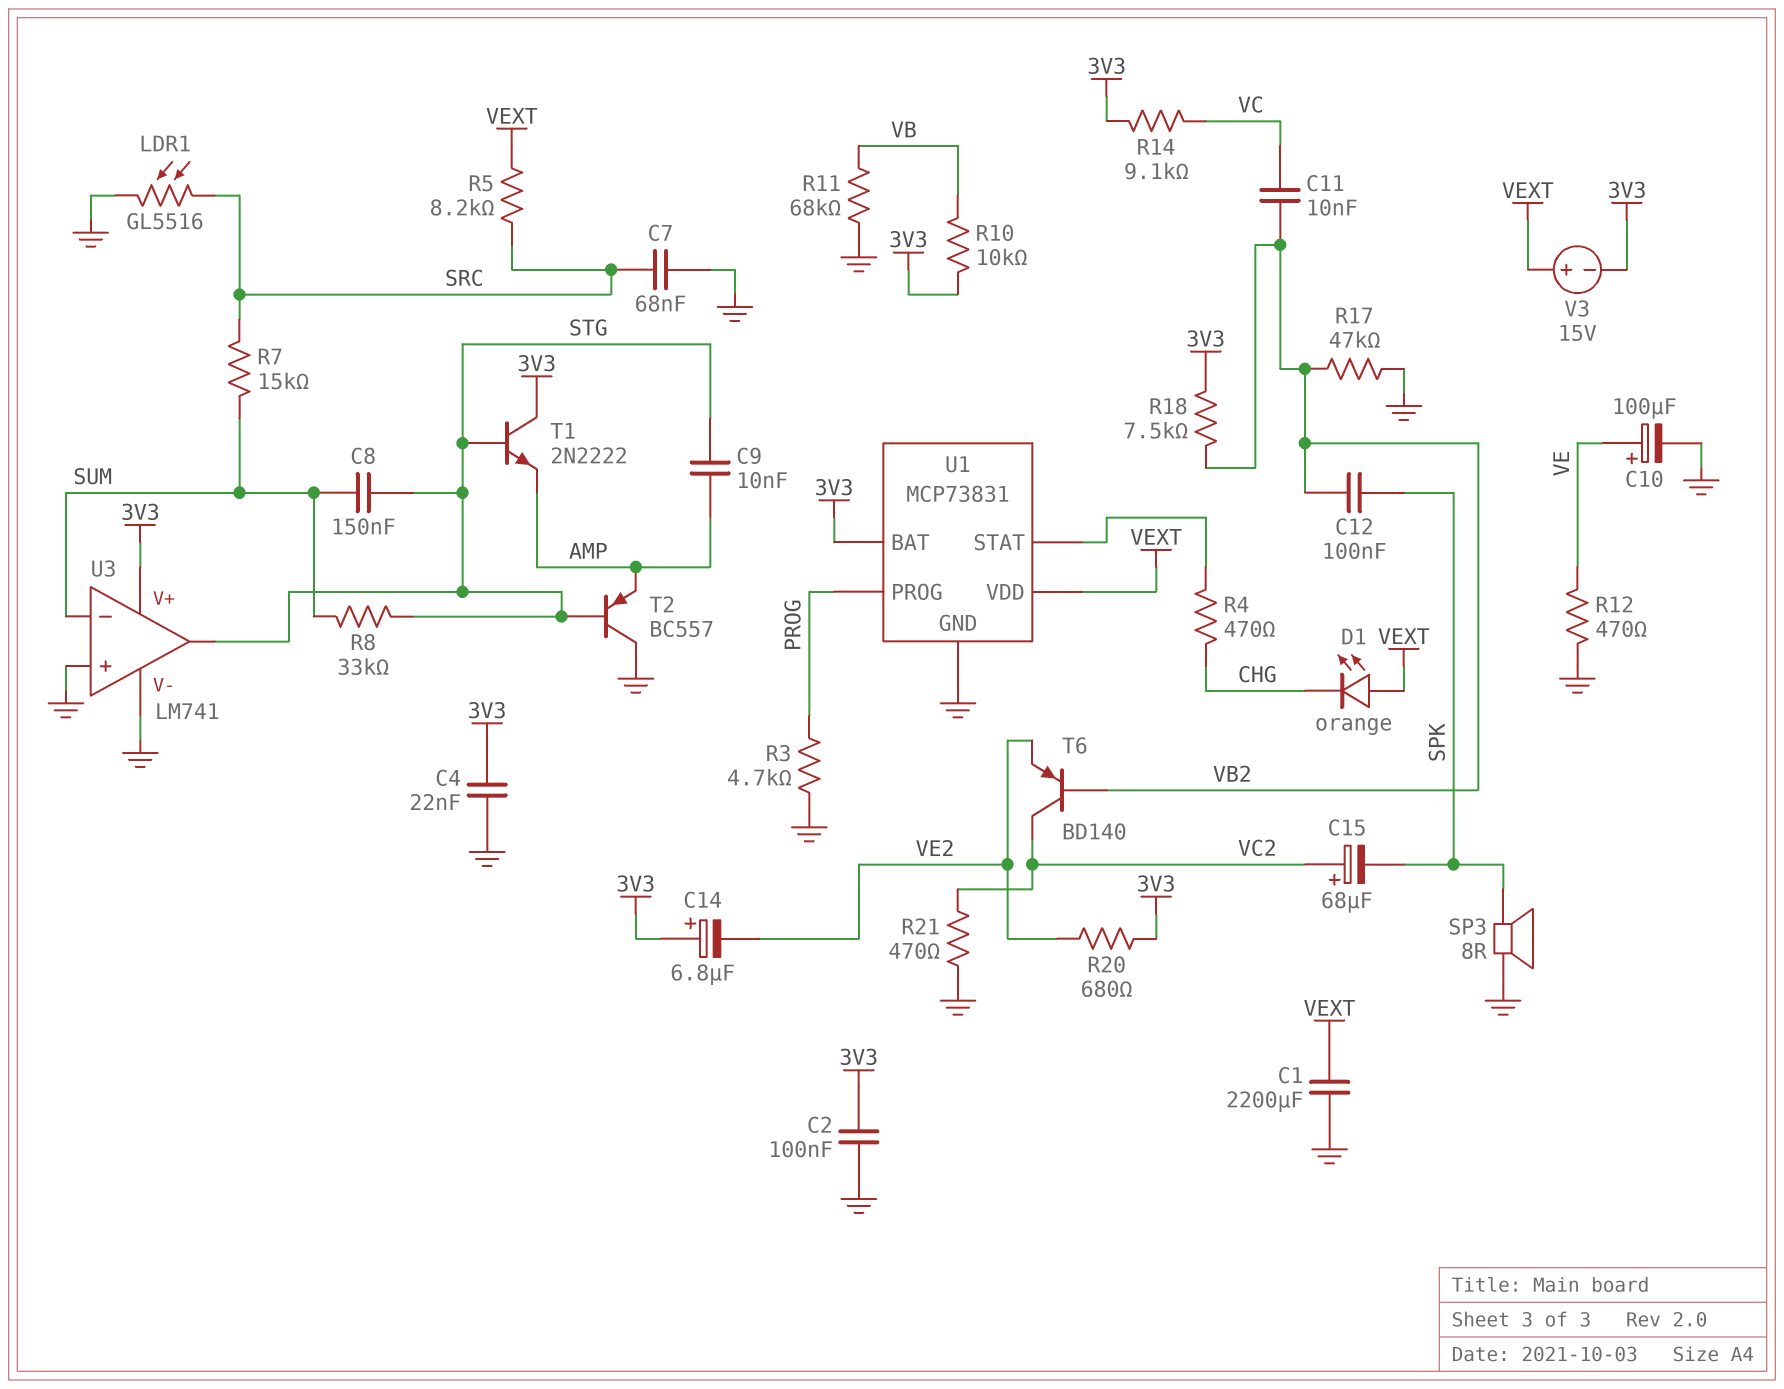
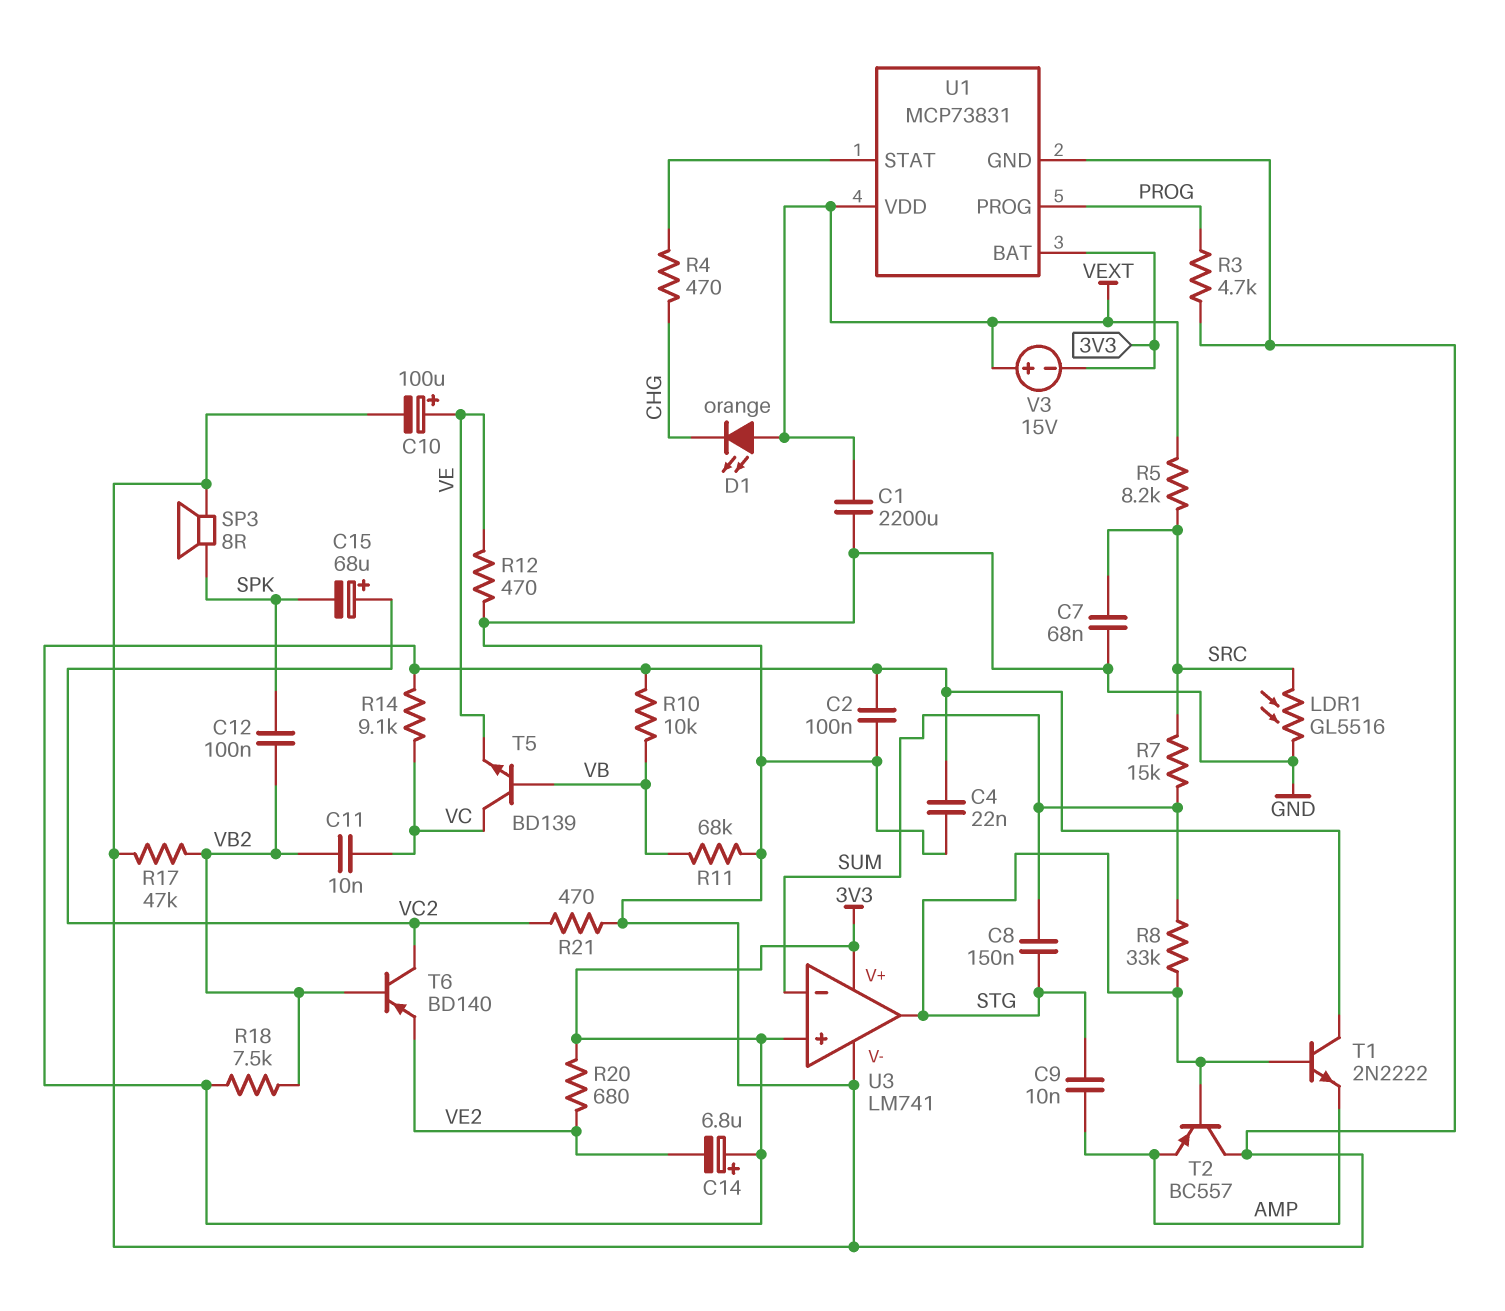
T5: none -> NPN BD139 (B VB, C VC, E VE)
U3 pin in+: GND -> 3V3

